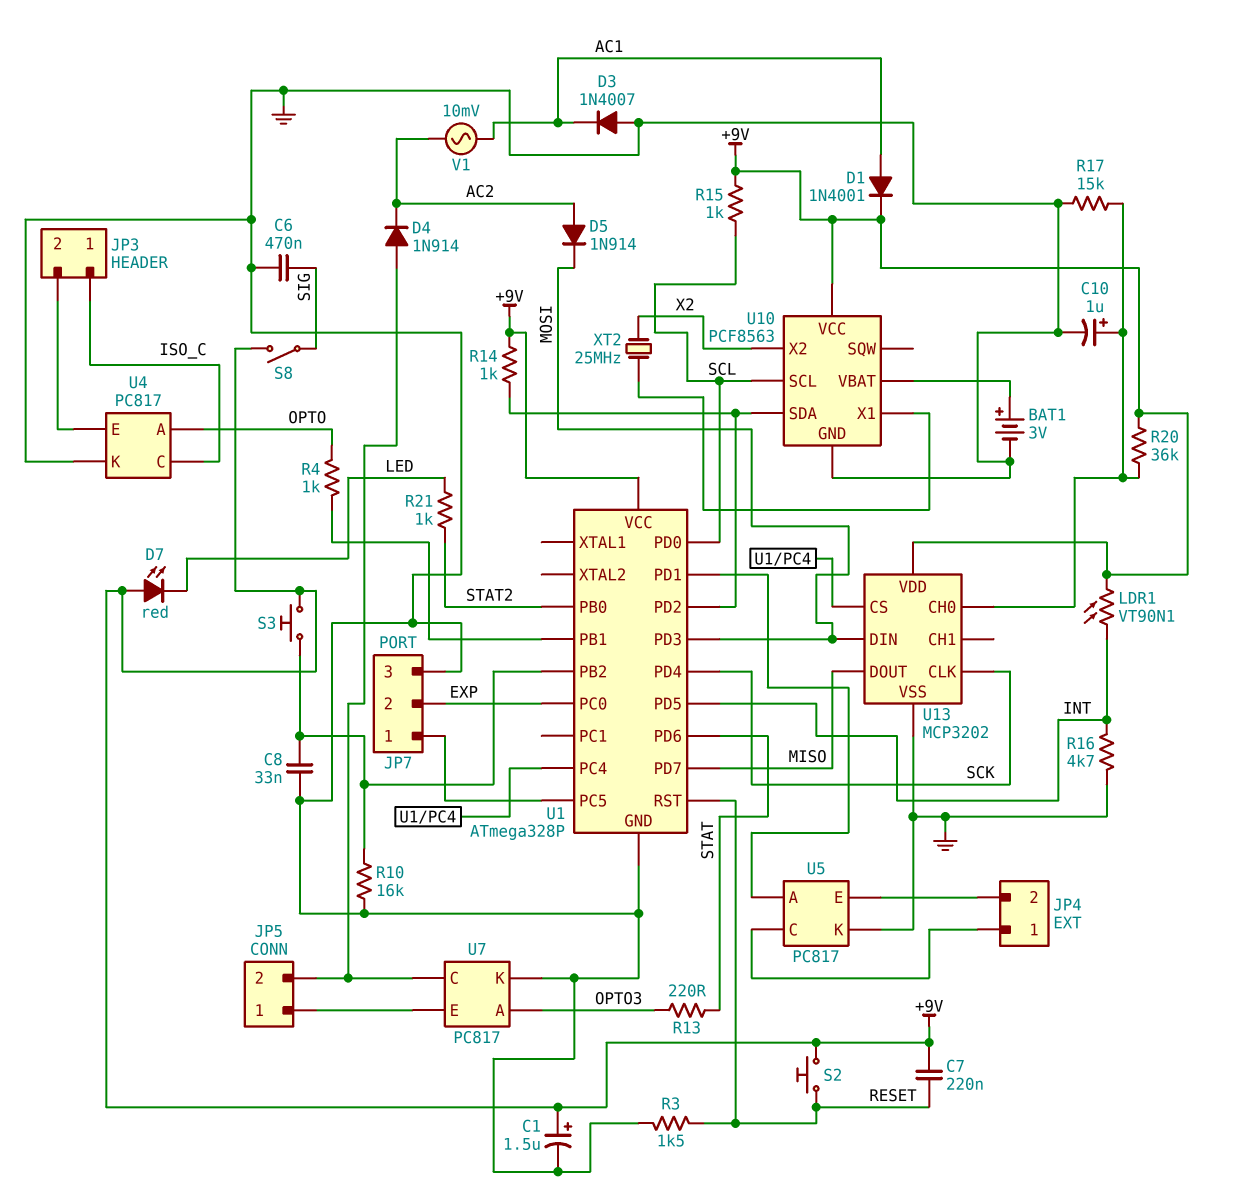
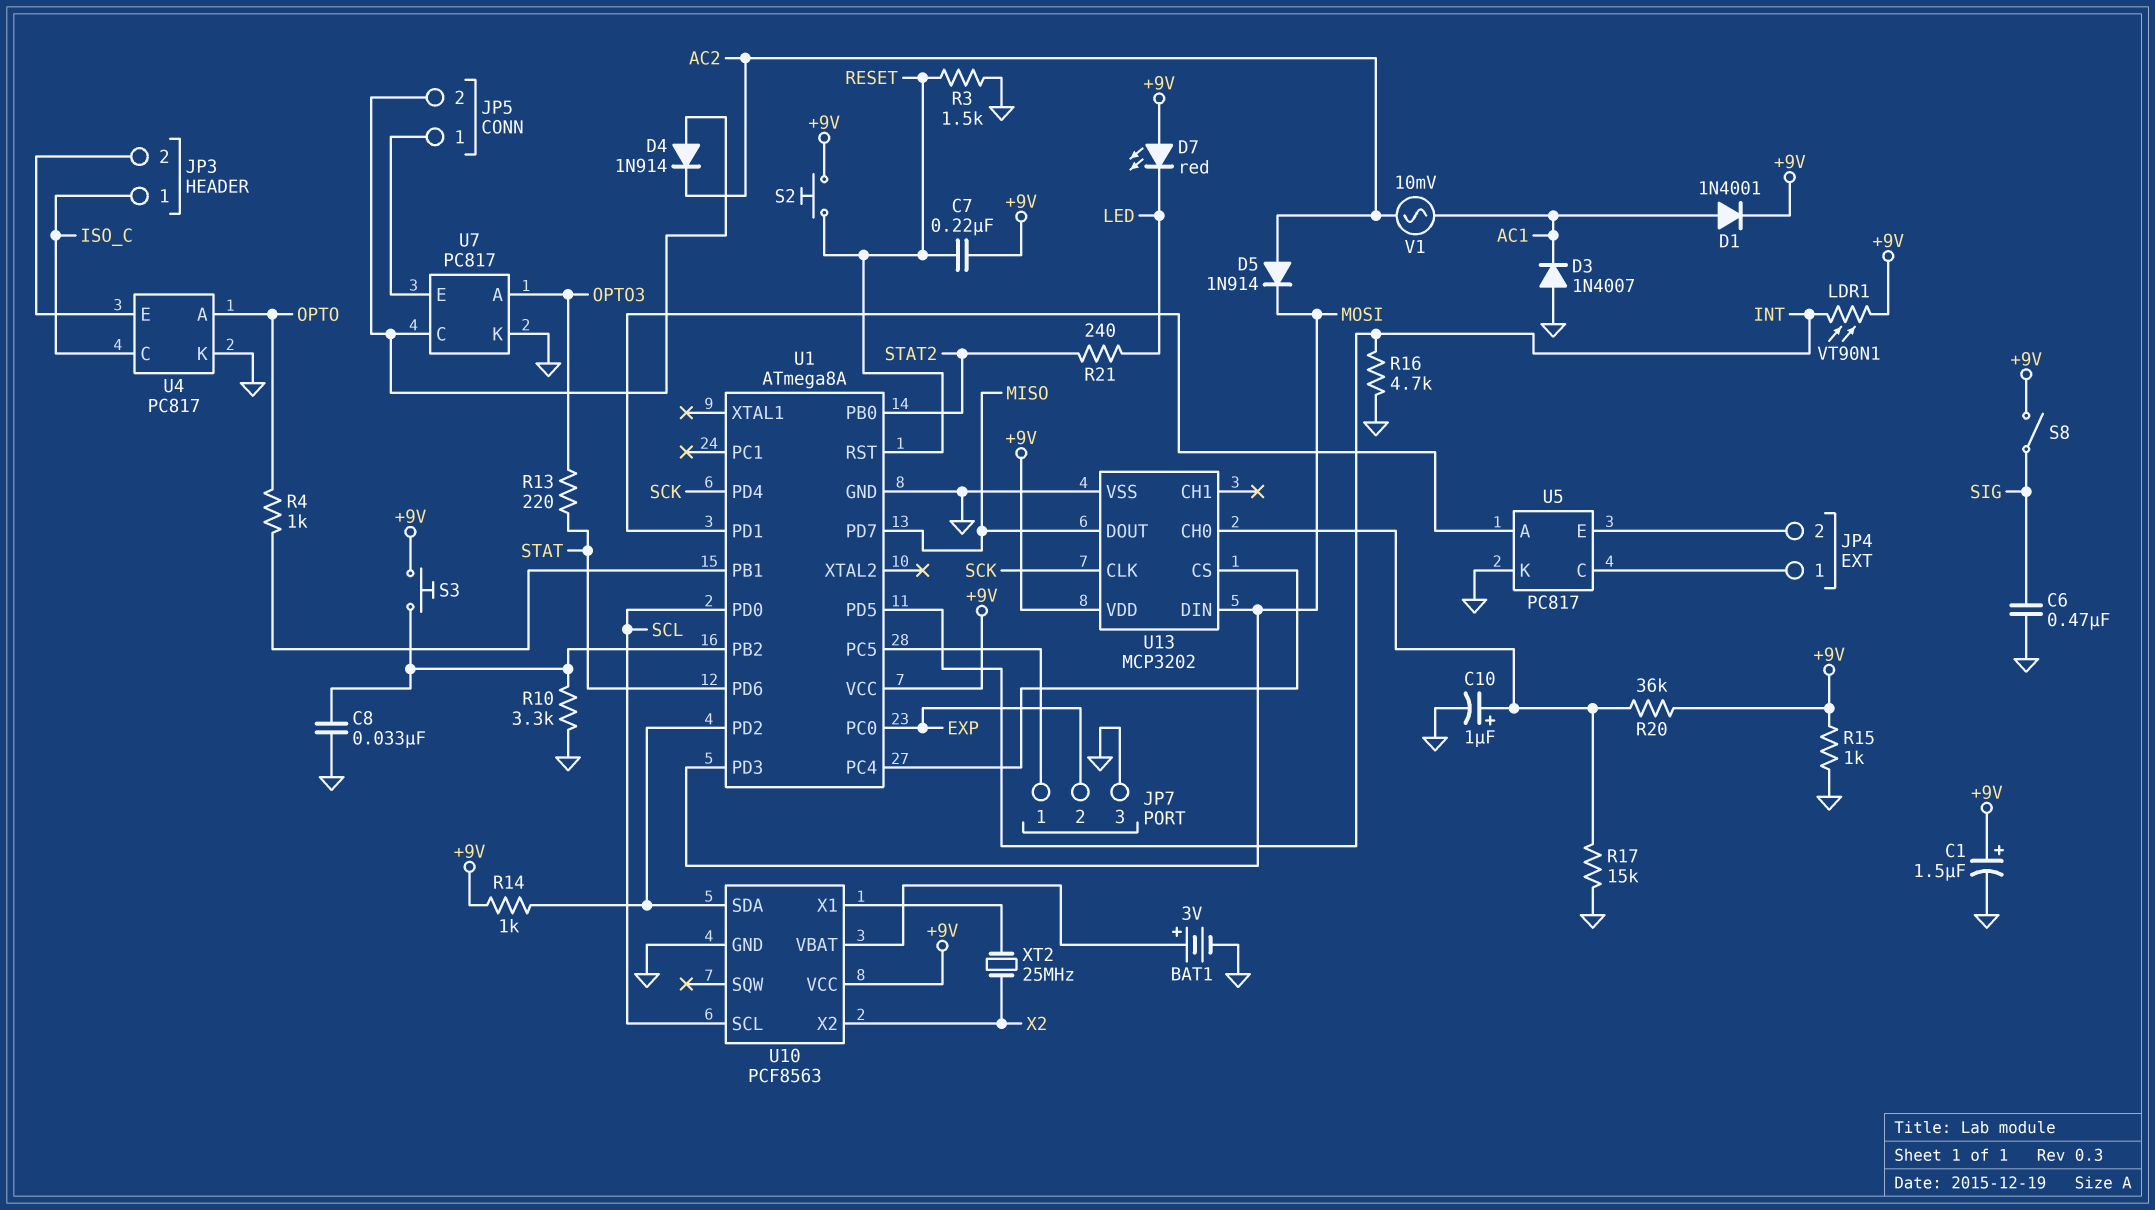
R10: 16k (GND, U1/PB2) -> 3.3k (GND, U1/PB2)
R15: 1k (+9V, SCL) -> 1k (+9V, GND)
R21: 1k (LED, STAT2) -> 240 (LED, STAT2)
U1: ATmega328P -> ATmega8A

